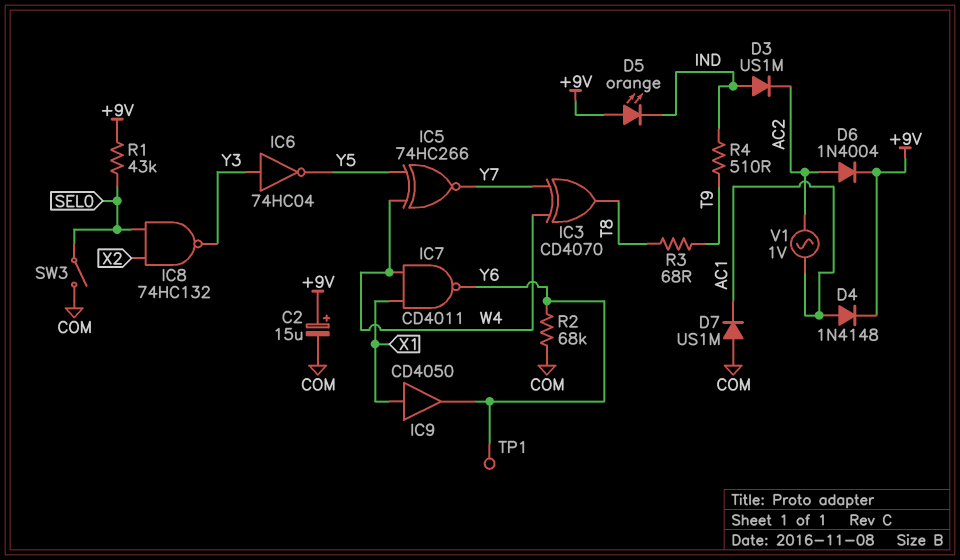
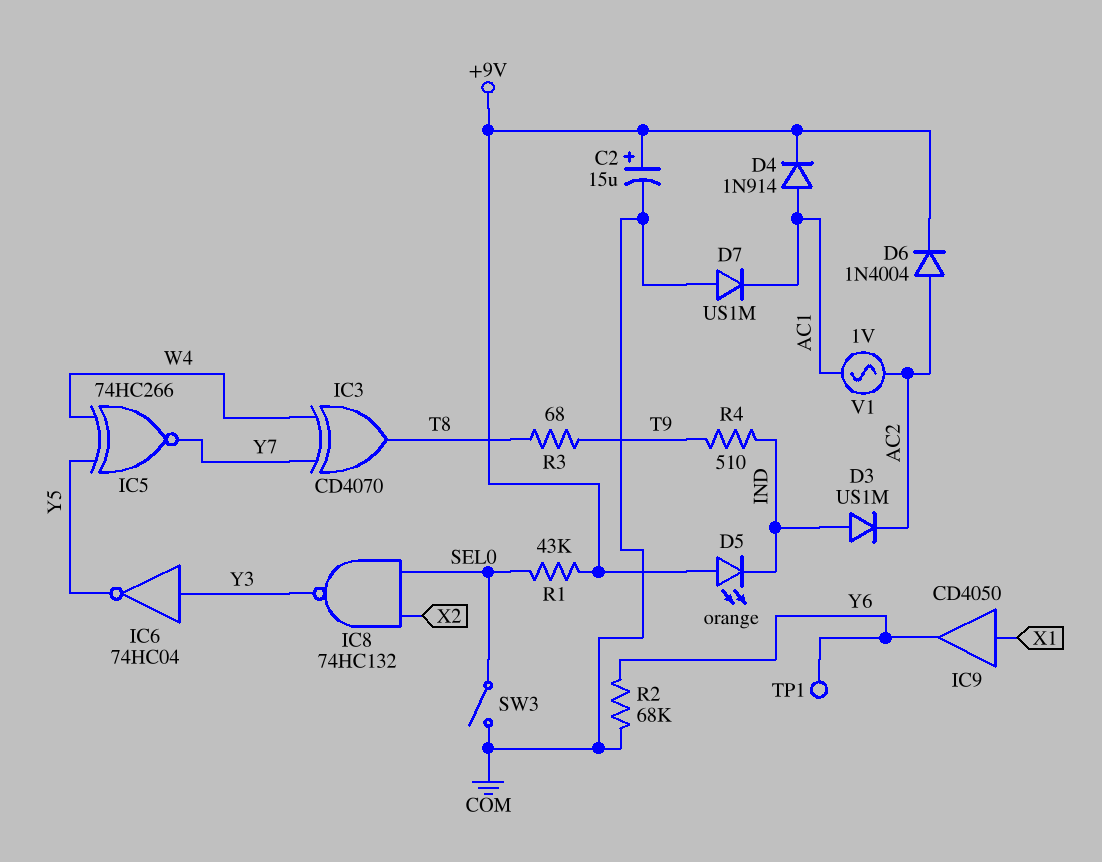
D4: diode 1N4148 (A AC1, K +9V) -> diode 1N914 (A AC1, K +9V)
IC7: NAND CD4011 (in W4, in X1, out Y6) -> none

